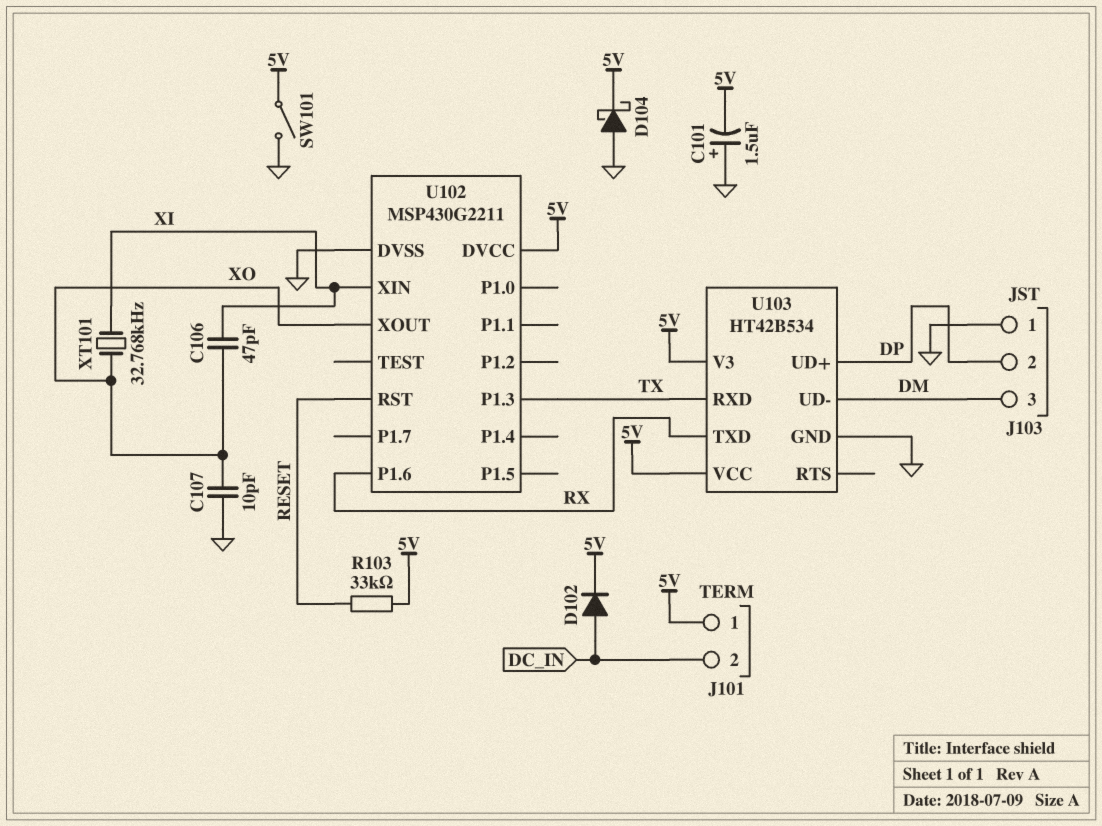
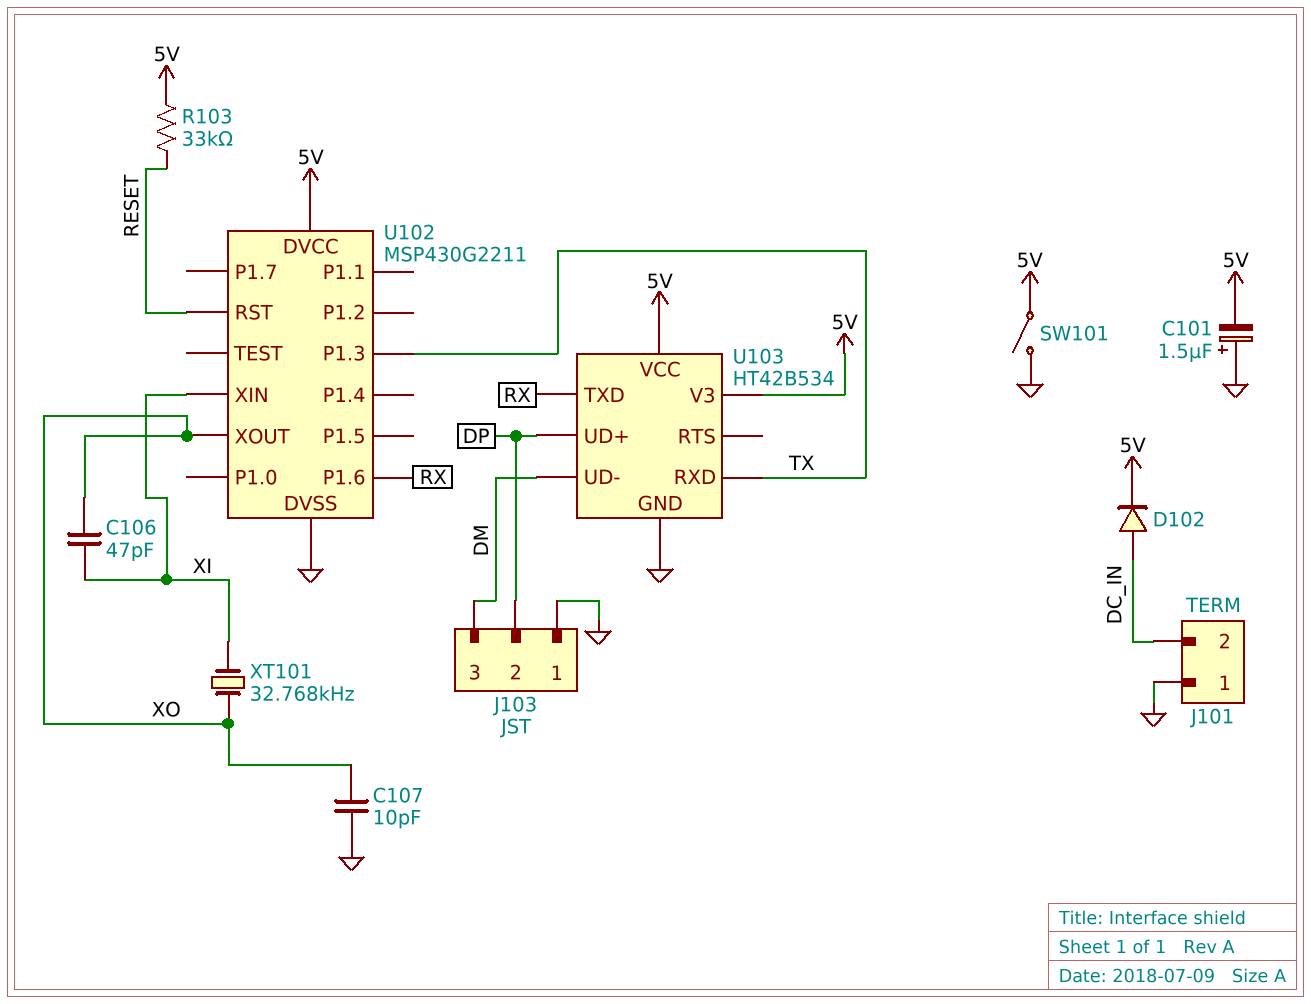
D104: schottky (A GND, K 5V) -> none
J101 pin 1: 5V -> GND

